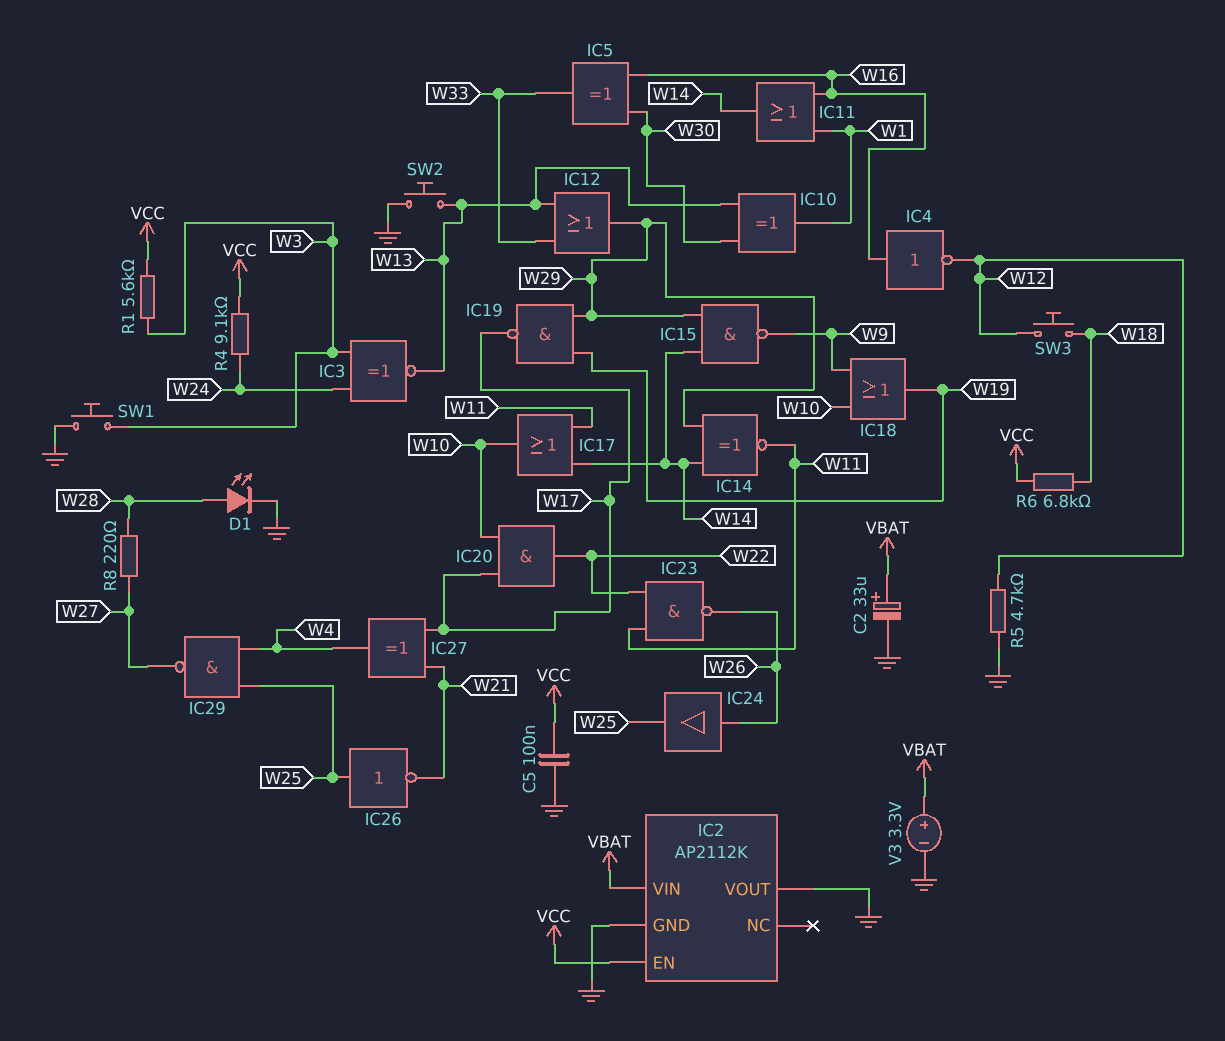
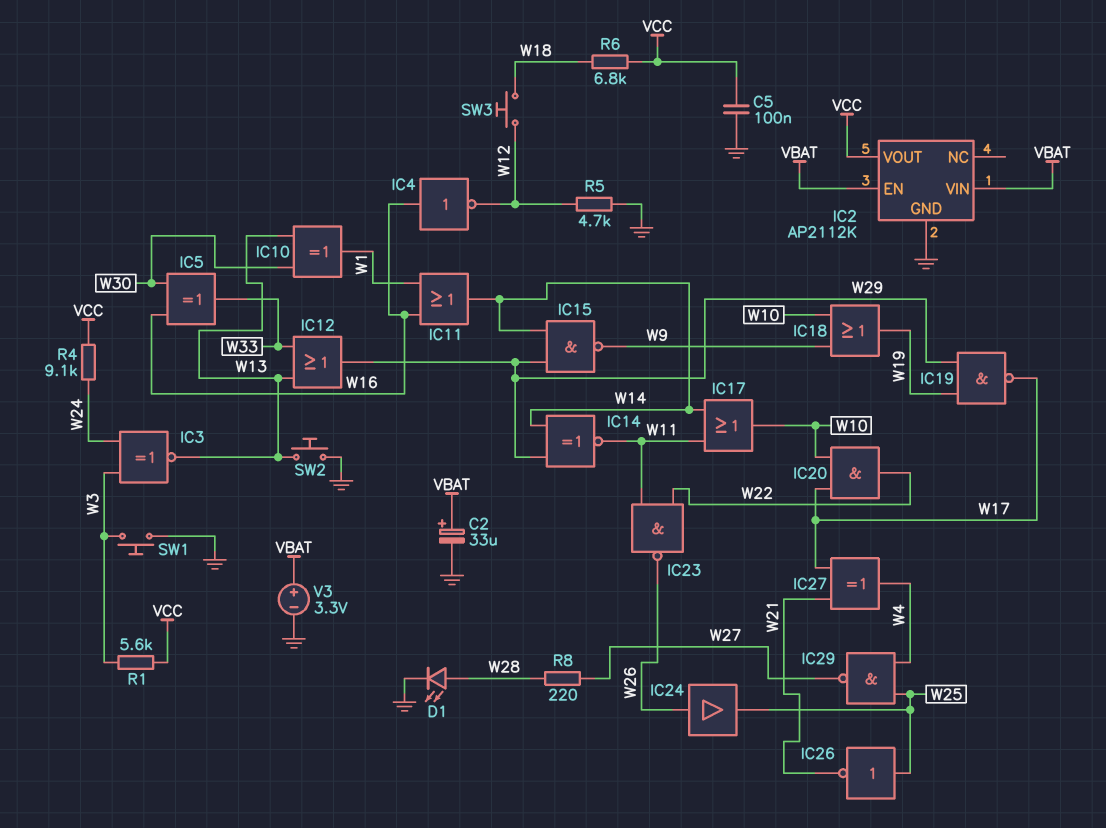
IC2 pin EN: VCC -> VBAT
IC2 pin VOUT: GND -> VCC

